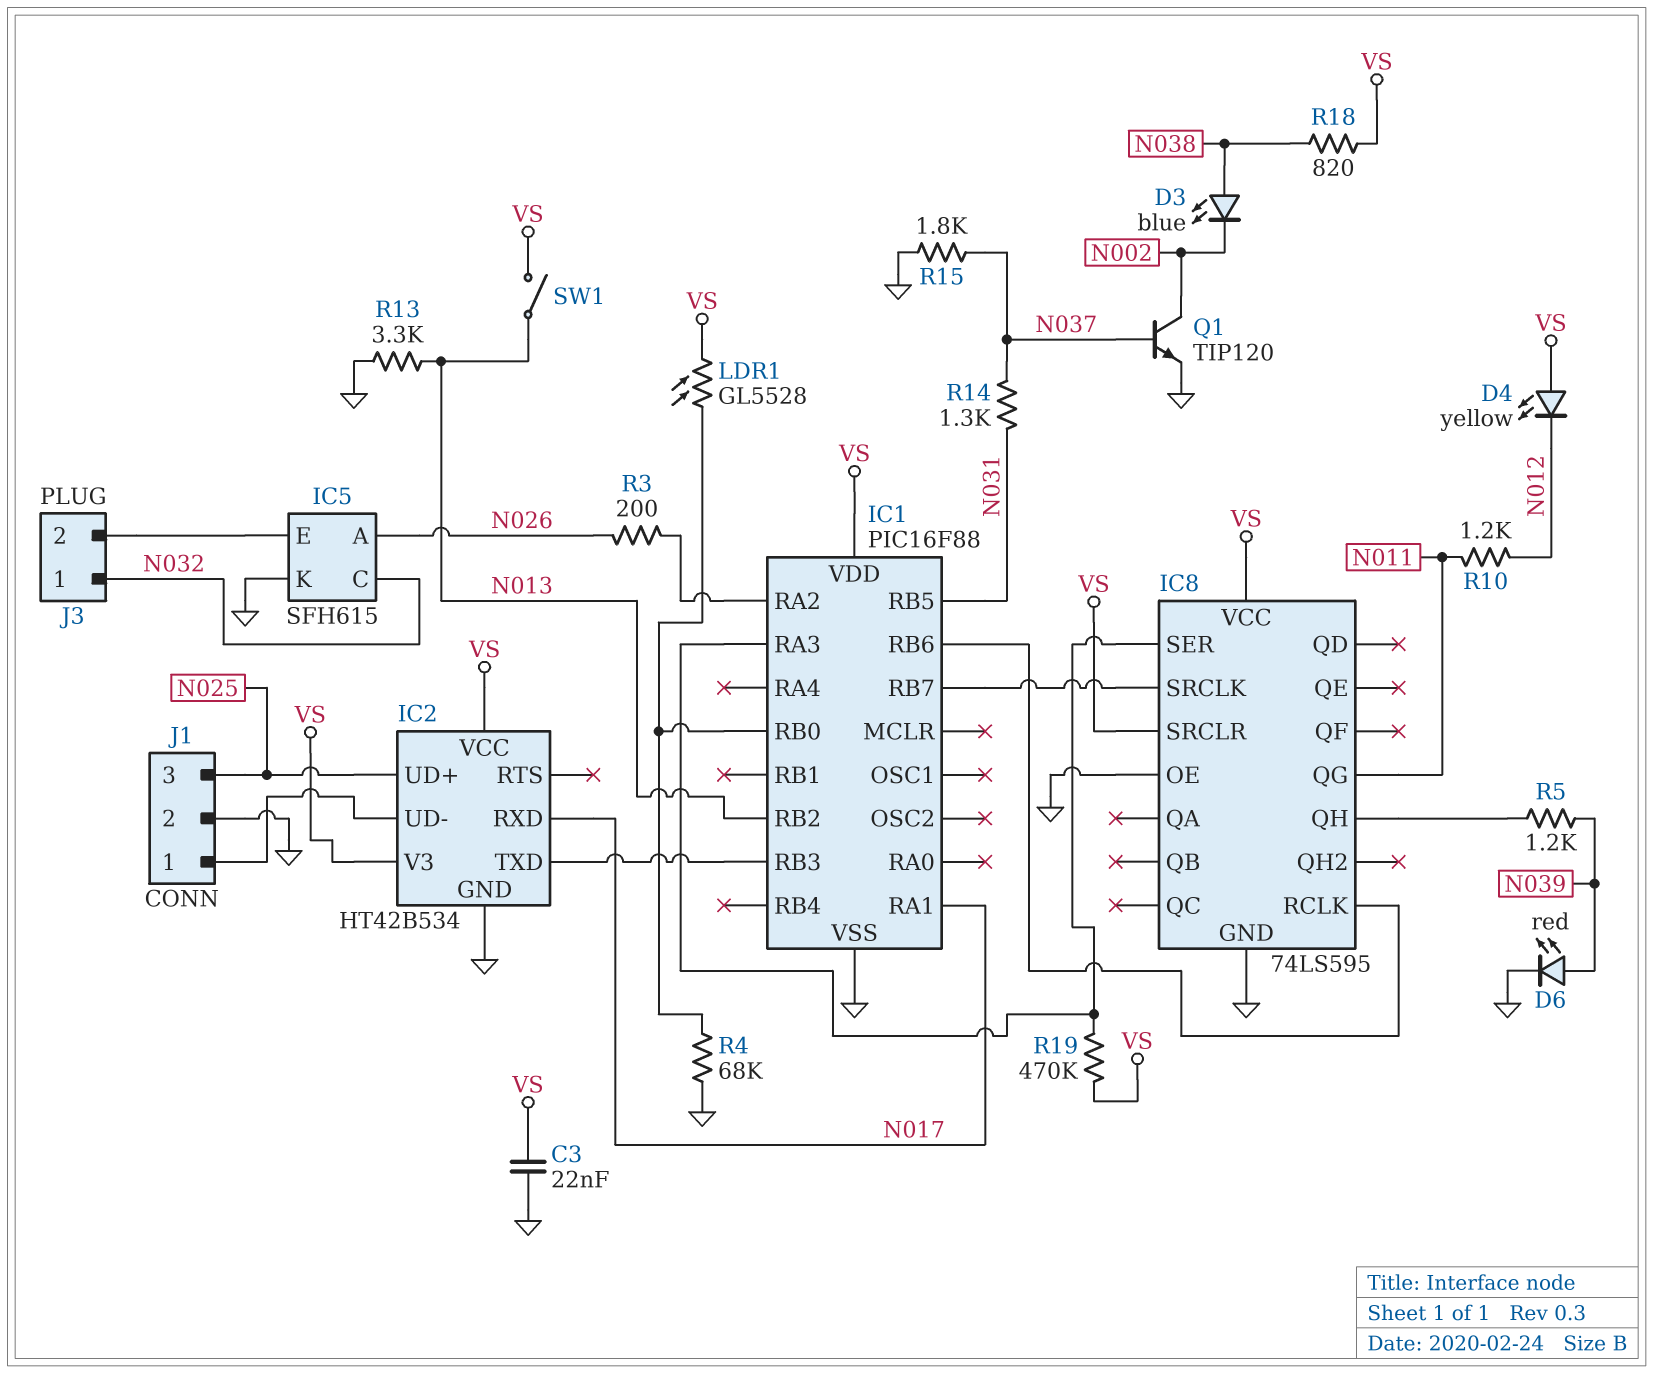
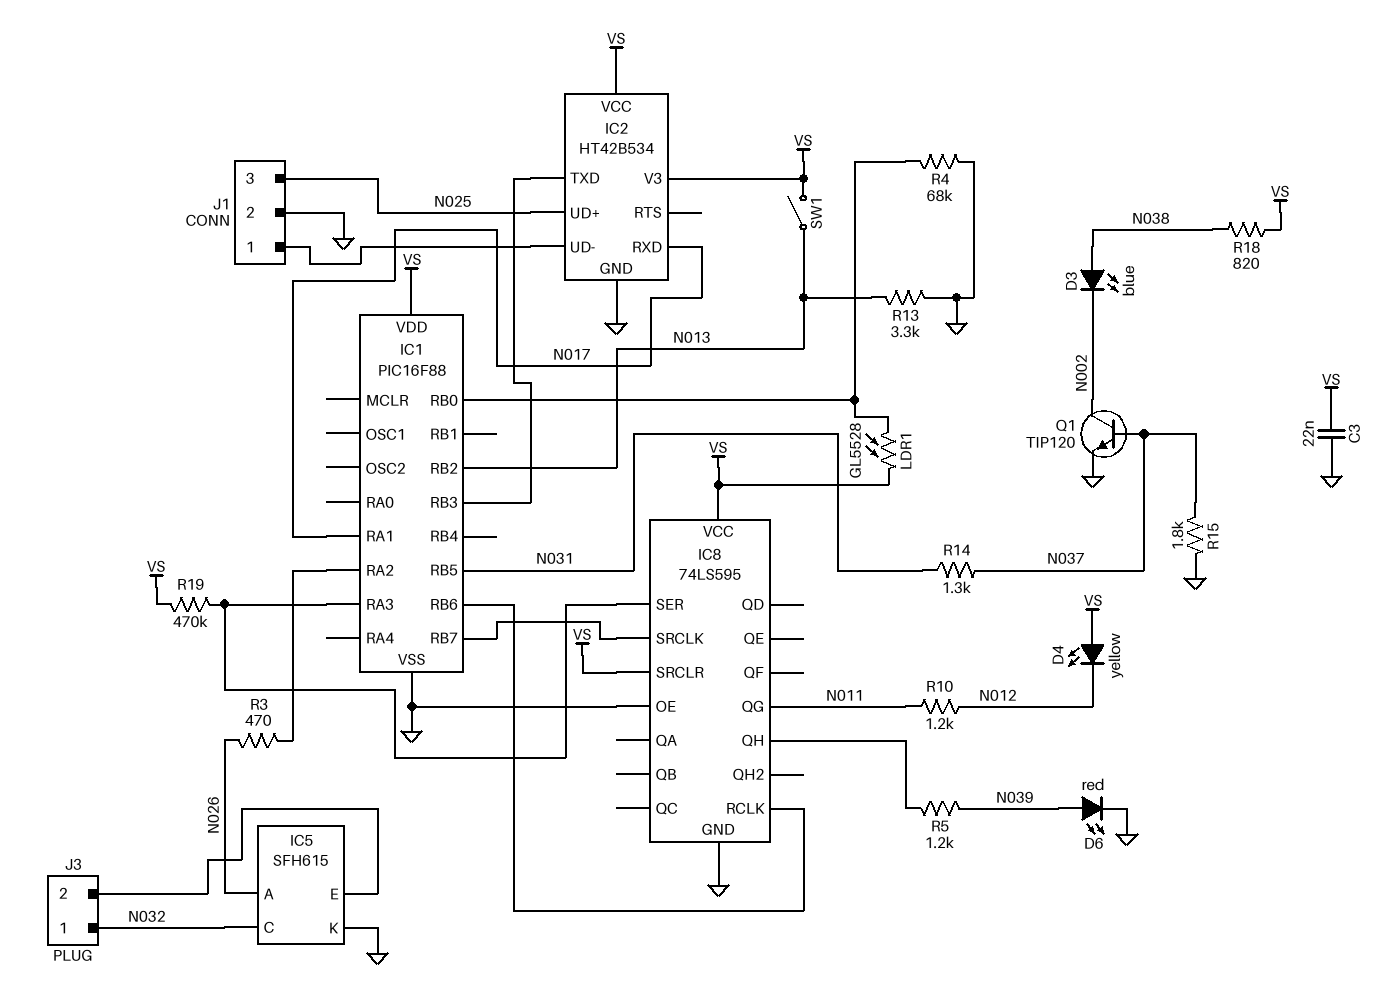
R3: 200 (IC1/RA2, N026) -> 470 (IC1/RA2, N026)

